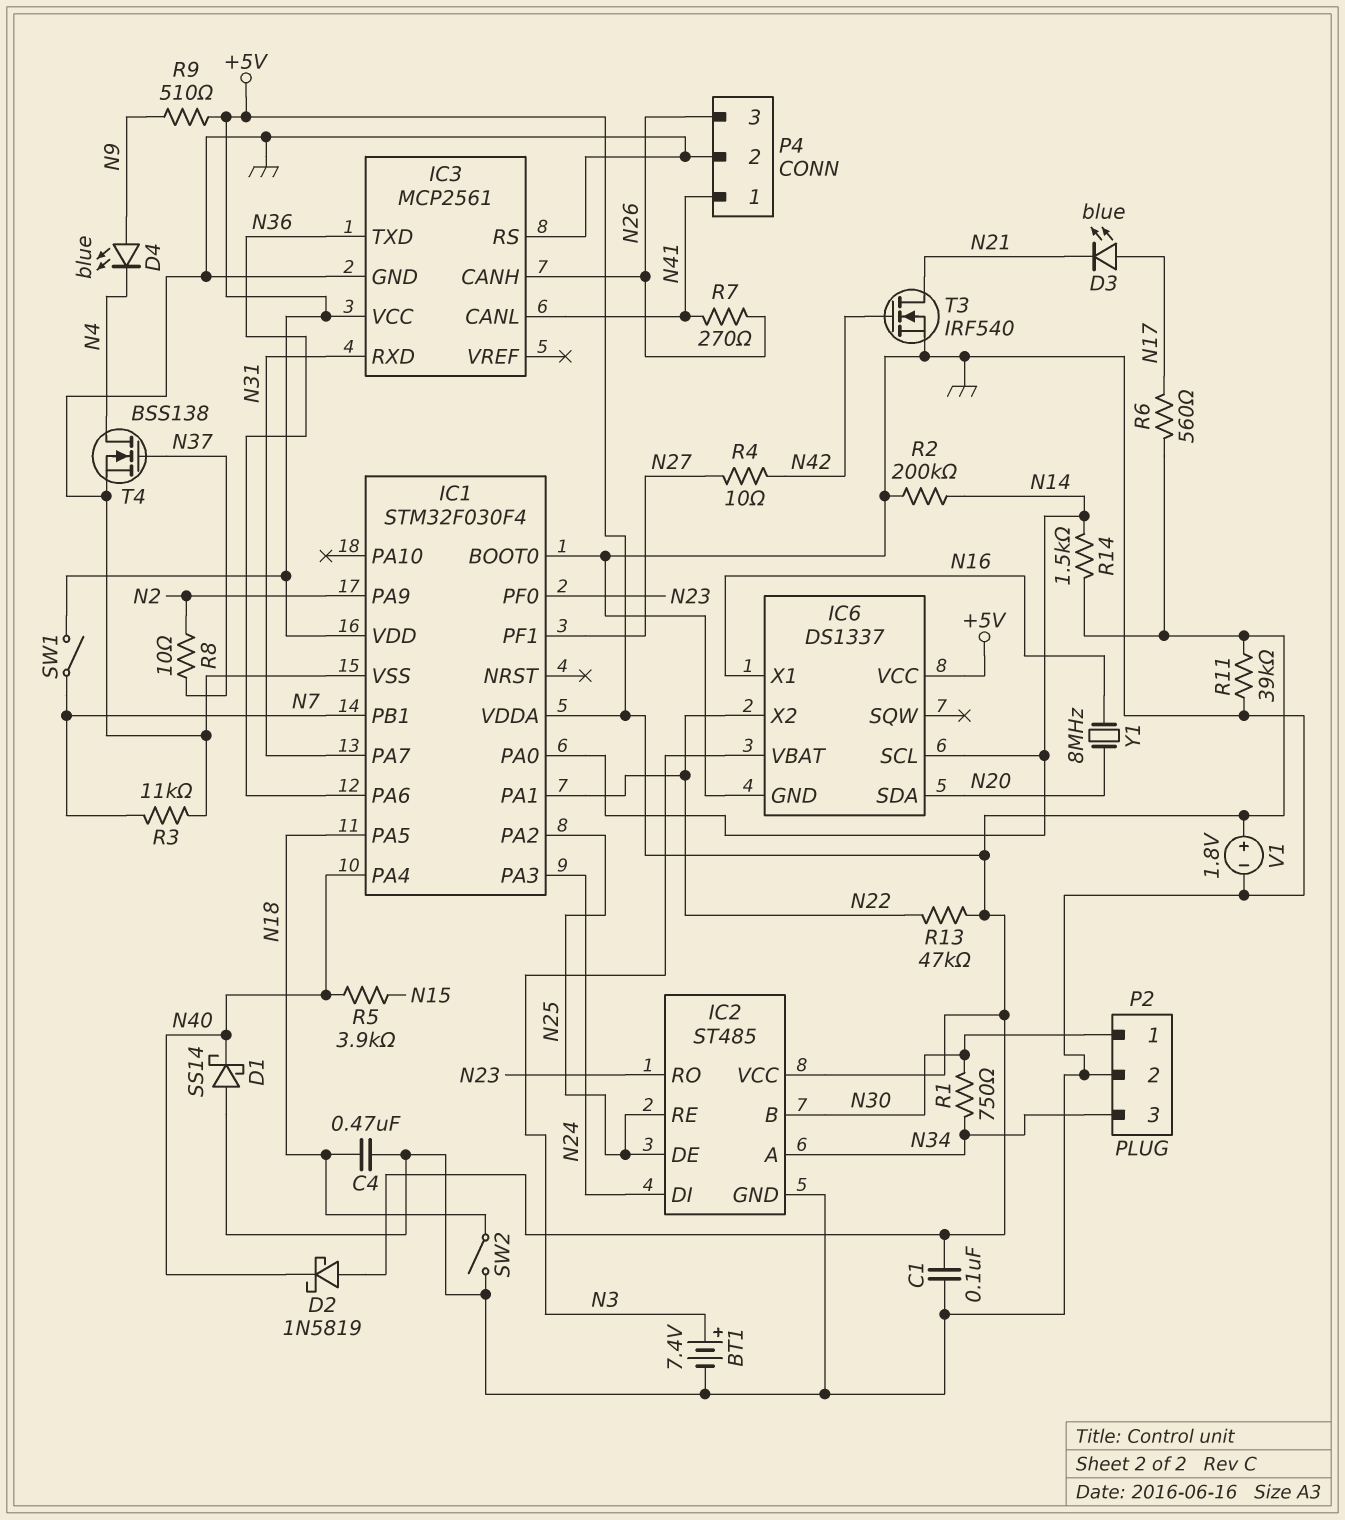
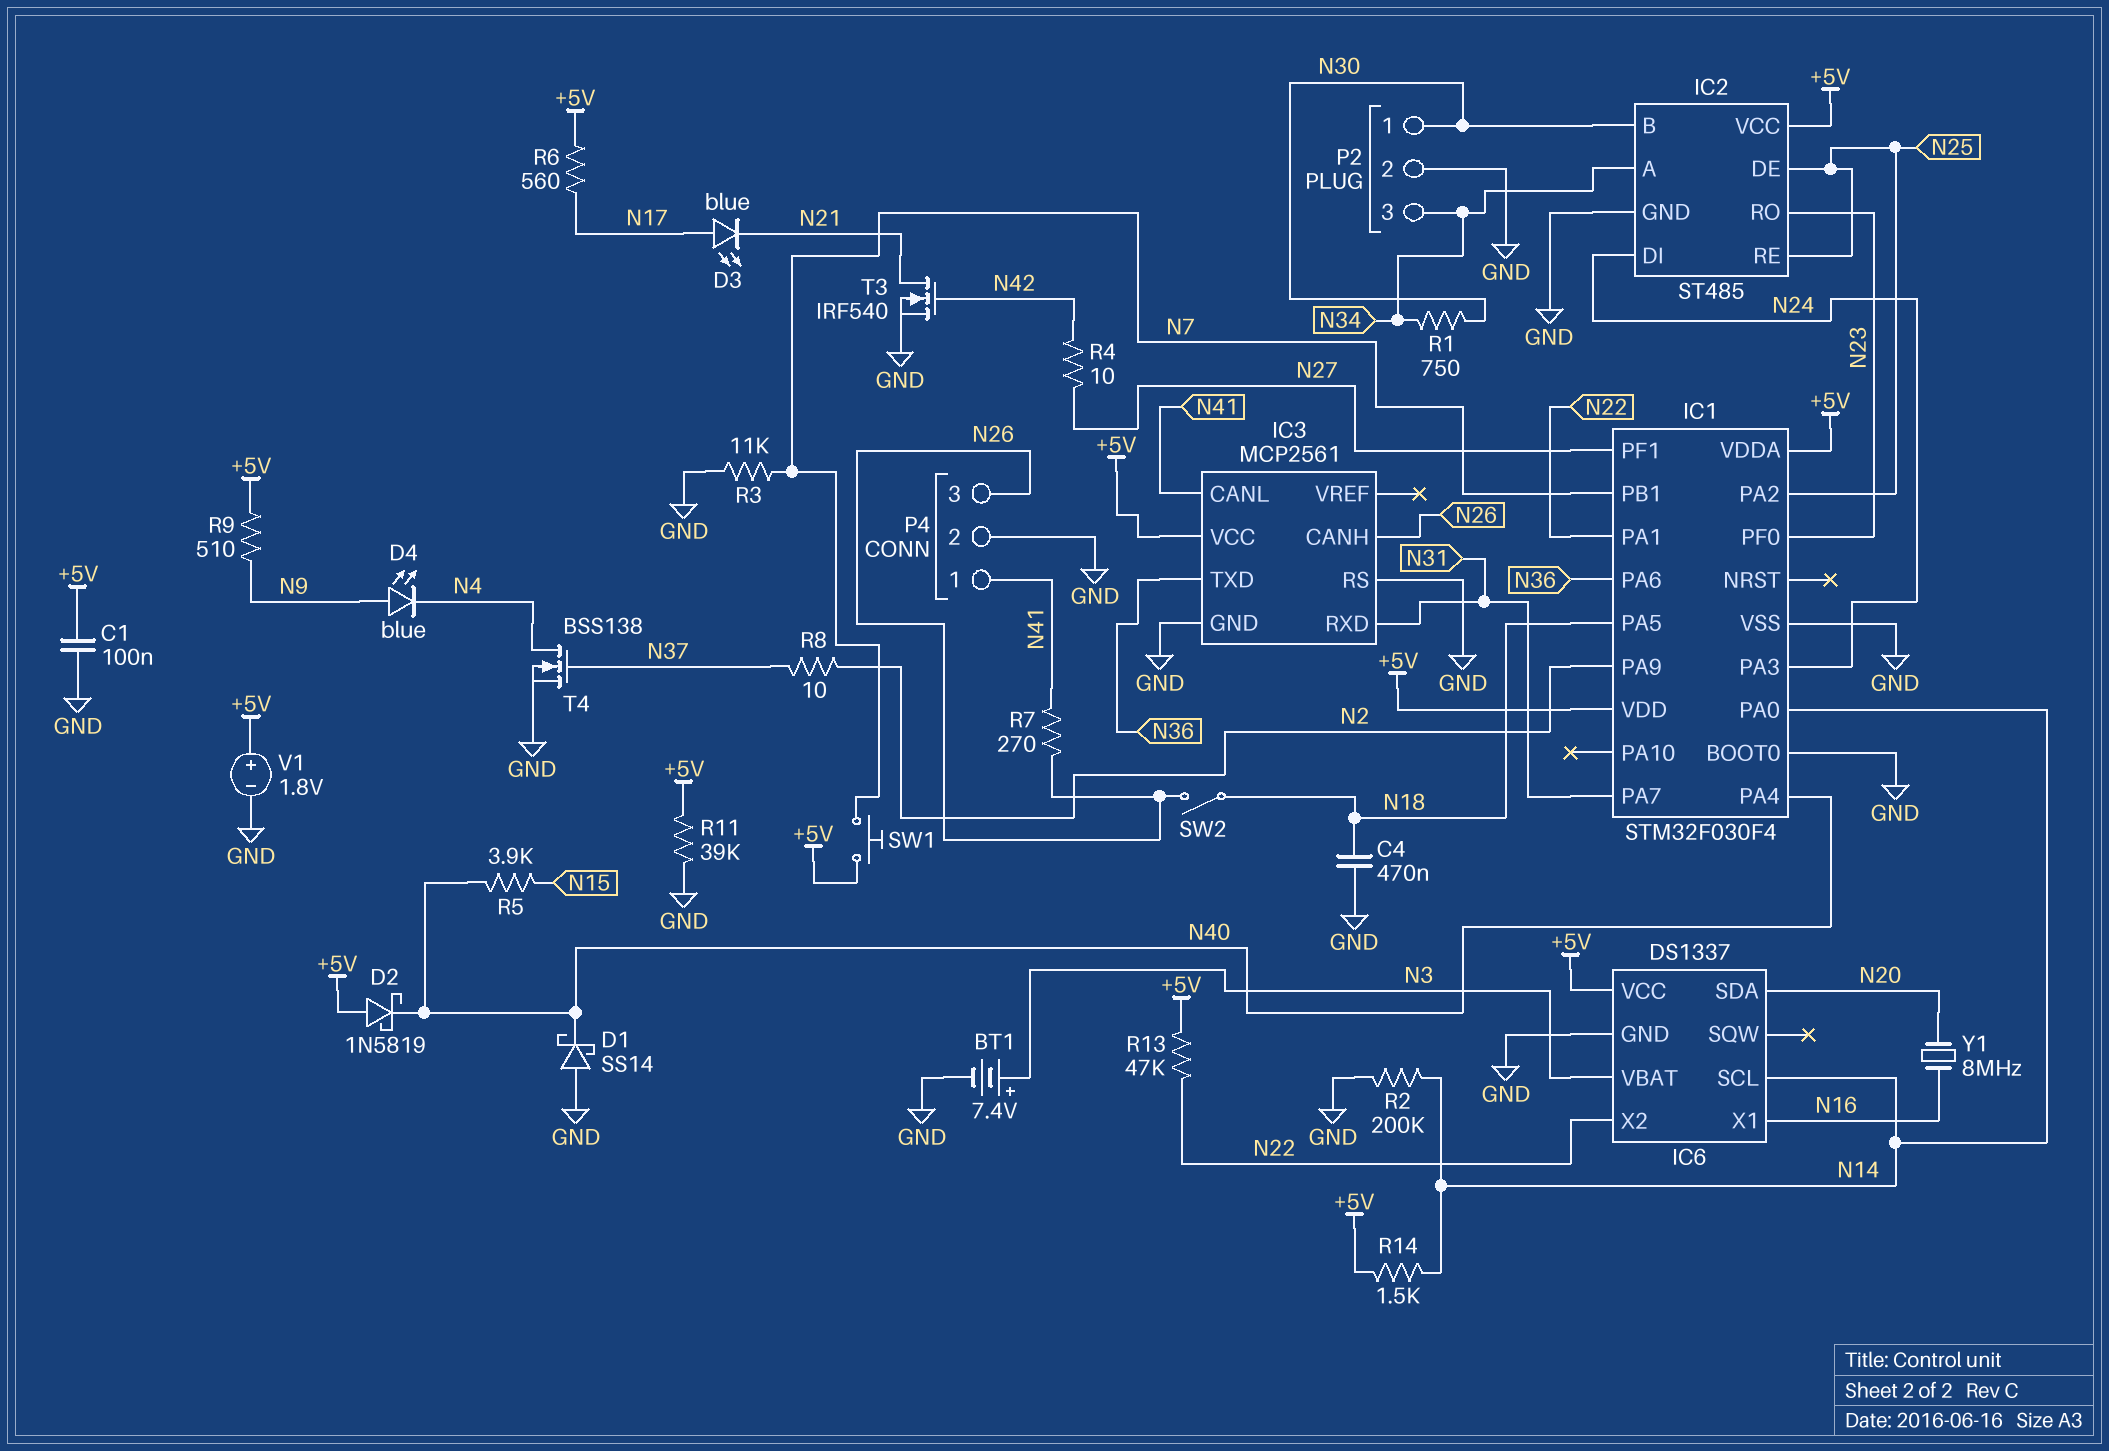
SW1: switch (+5V, N7) -> button (+5V, N7)
SW2: switch (GND, N18) -> switch (N18, N26)

